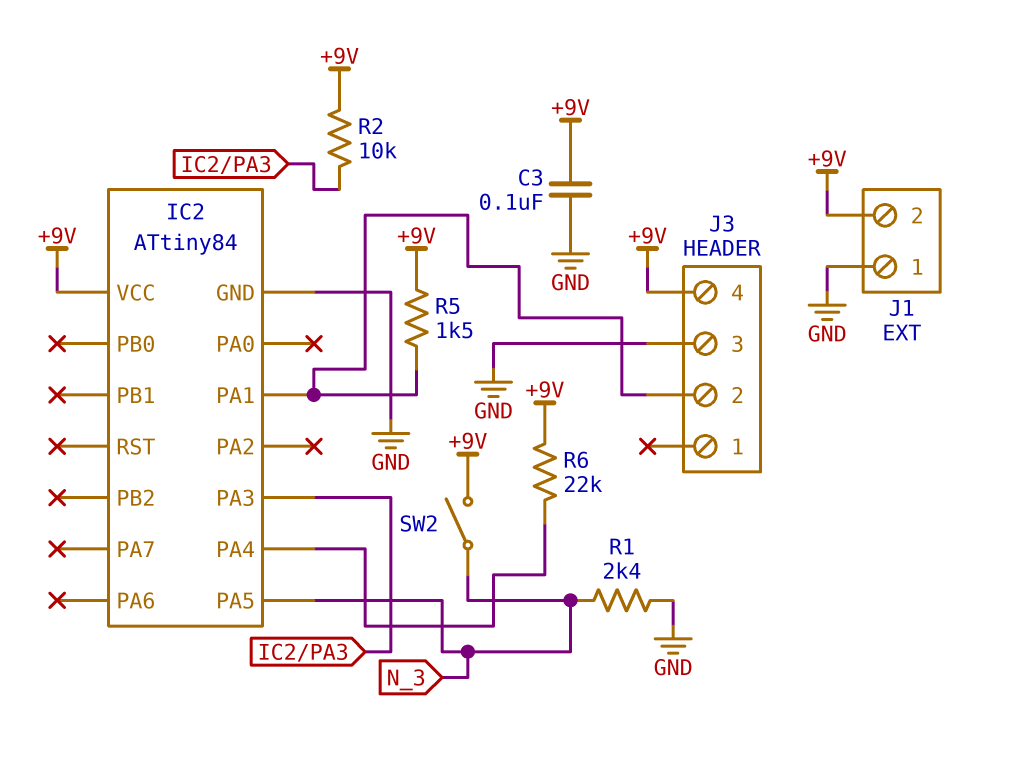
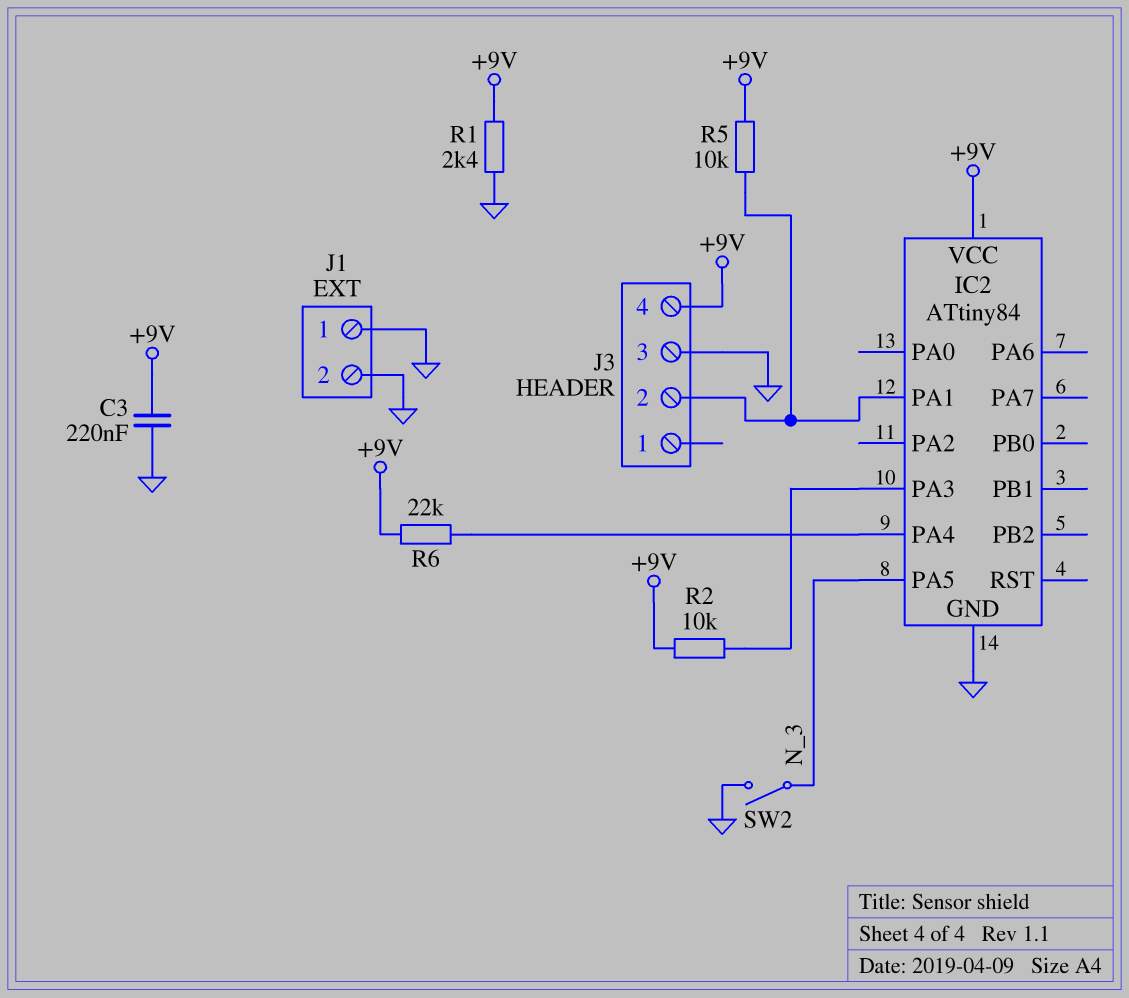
C3: 100nF (+9V, GND) -> 220nF (+9V, GND)
J1 pin 2: +9V -> GND
R1: 2.4k (GND, N_3) -> 2.4k (+9V, GND)
R5: 1.5k (+9V, IC2/PA1) -> 10k (+9V, IC2/PA1)
SW2: switch (+9V, N_3) -> switch (GND, N_3)

